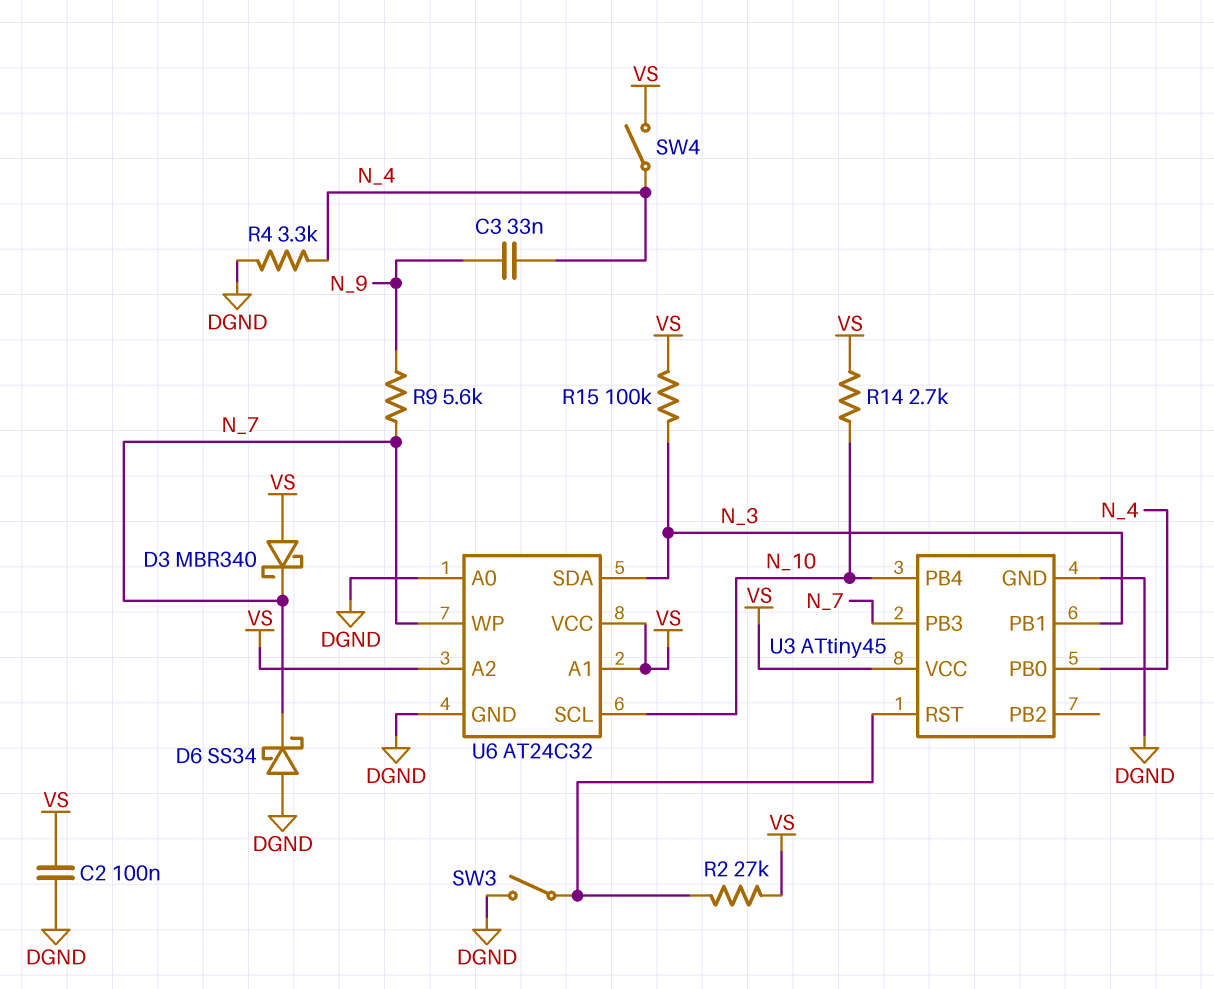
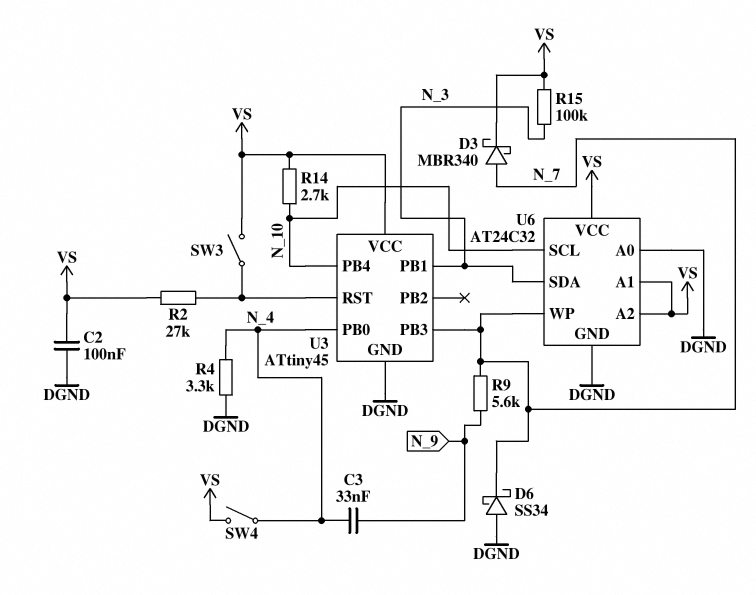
D3: schottky MBR340 (A VS, K N_7) -> schottky MBR340 (A N_7, K VS)
SW3: switch (DGND, U3/RST) -> switch (U3/RST, VS)

